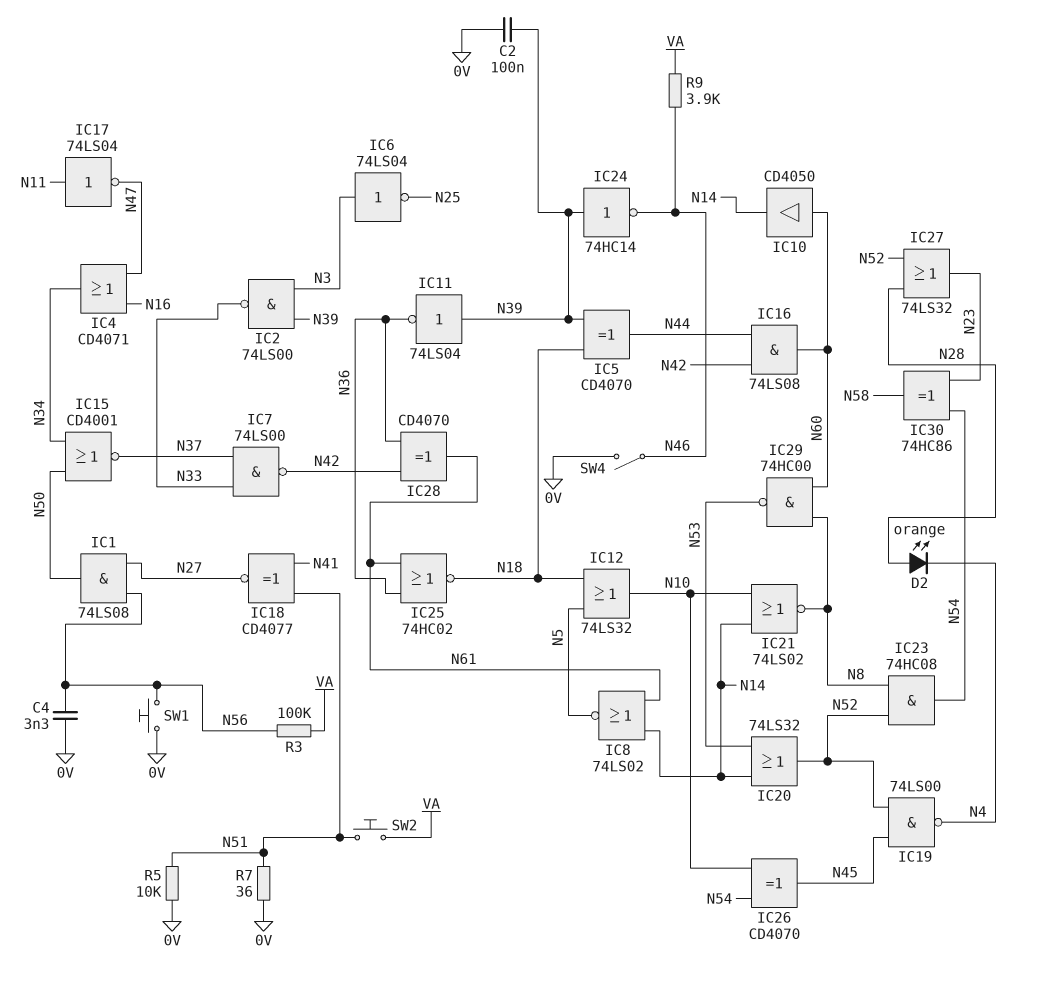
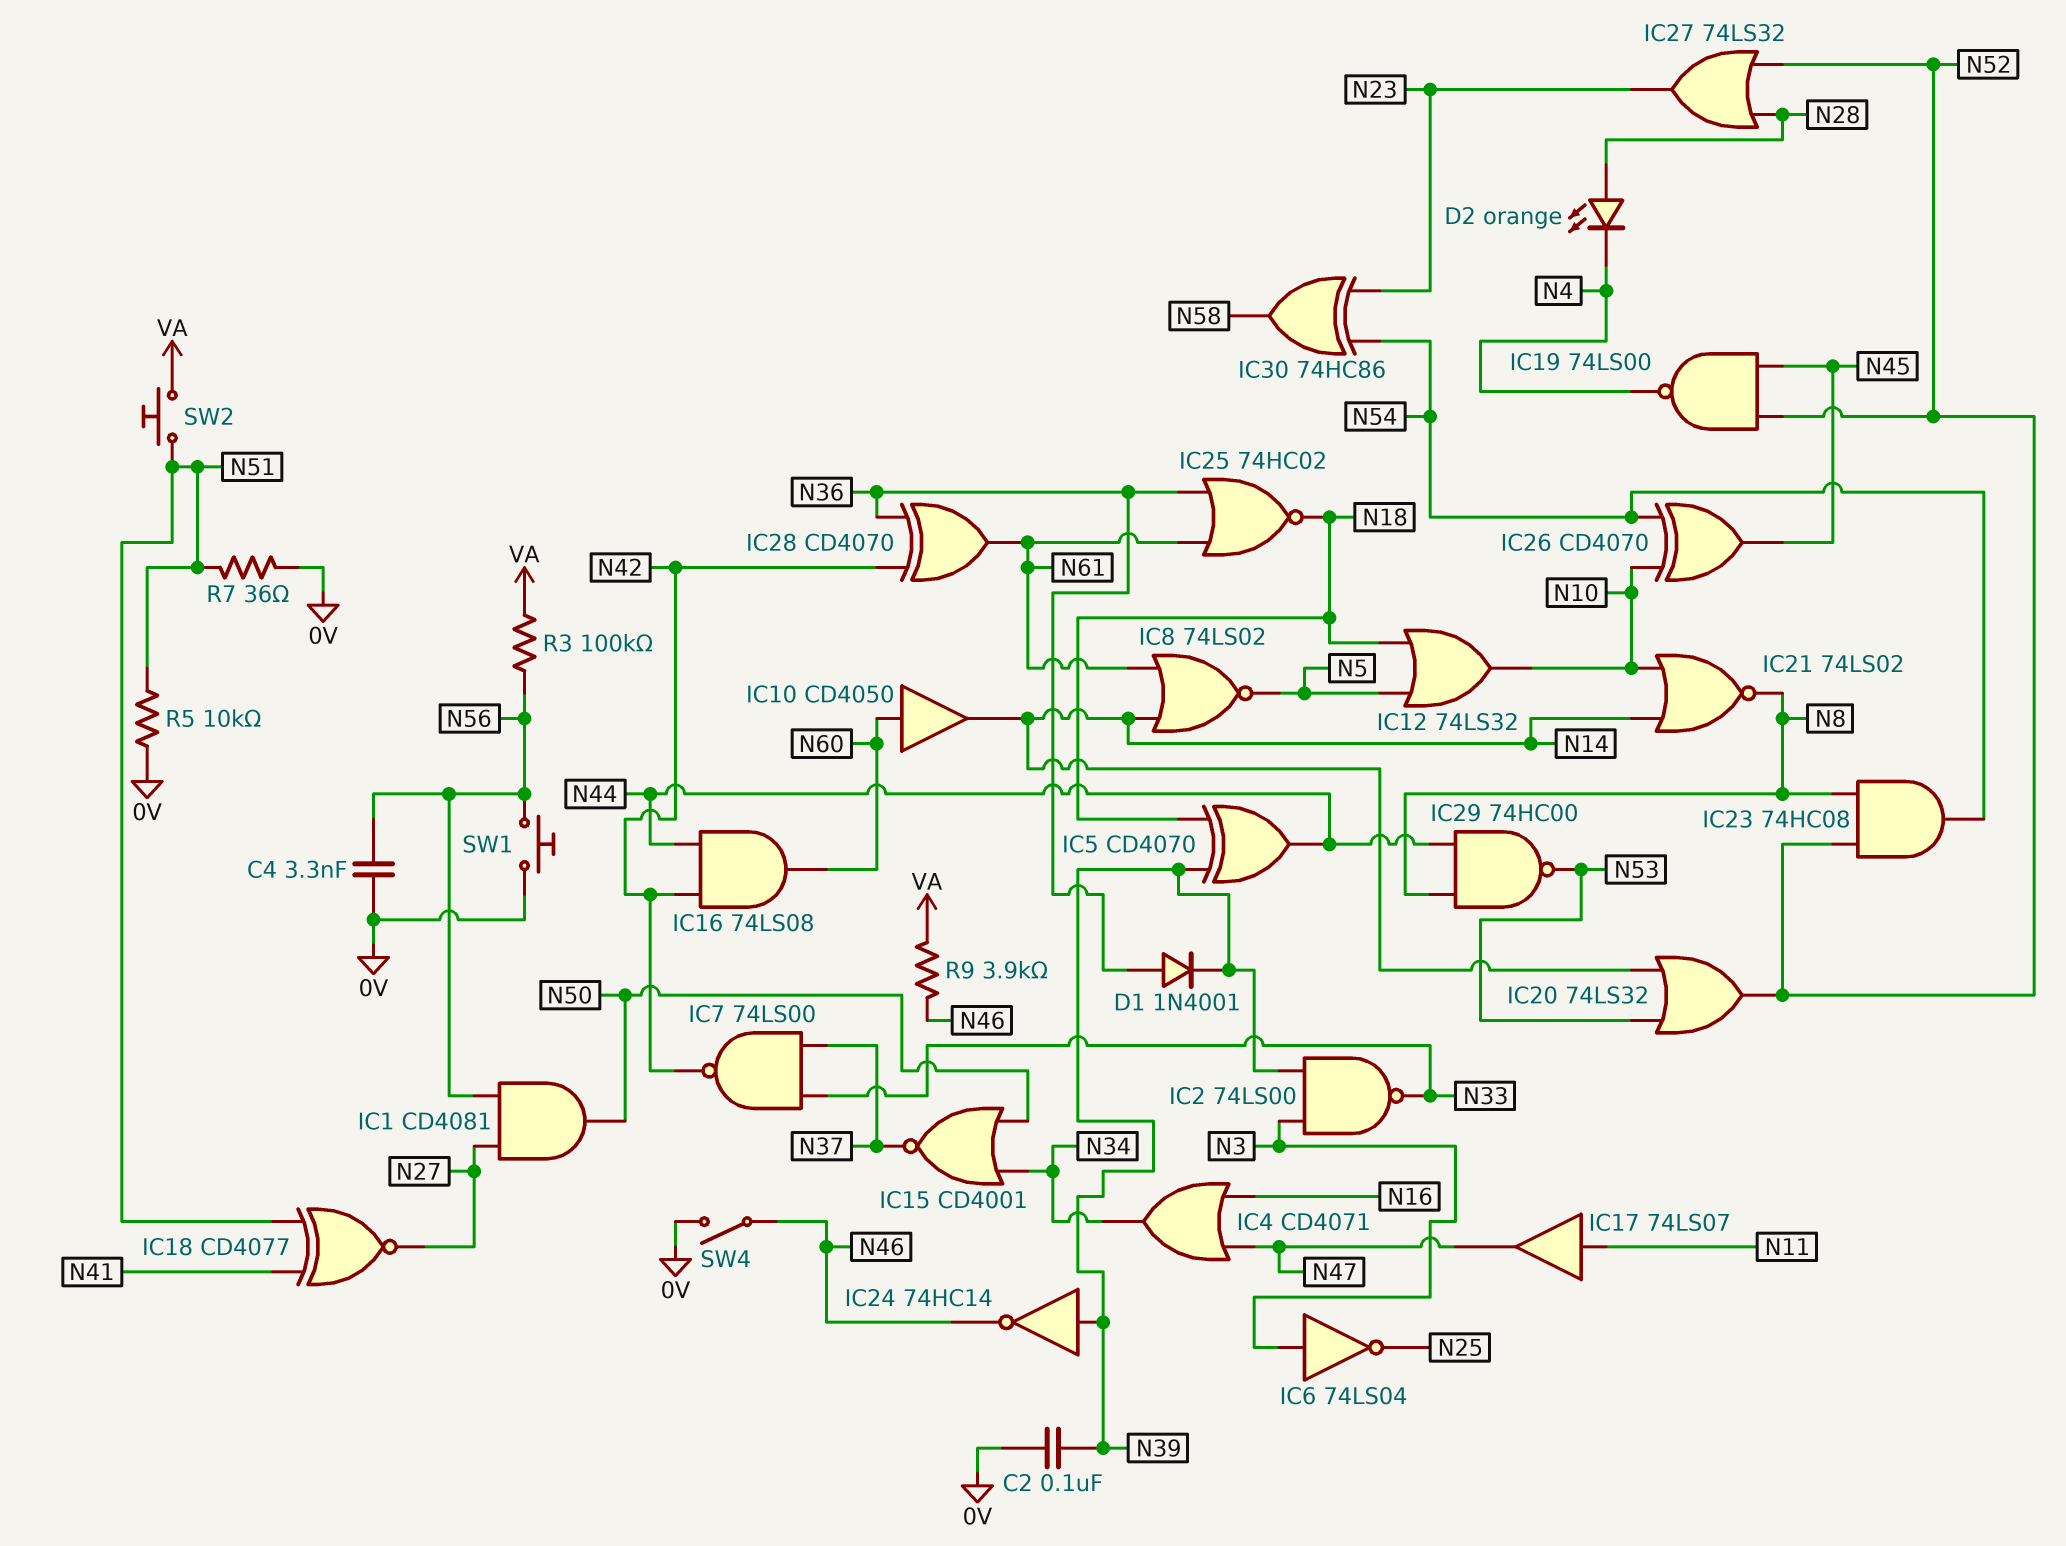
D1: none -> diode 1N4001 (A N36, K N39)
IC1: AND 74LS08 (in N27, in N56, out N50) -> AND CD4081 (in N27, in N56, out N50)
IC11: NOT 74LS04 (in N39, out N36) -> none
IC17: NOT 74LS04 (in N11, out N47) -> buffer 74LS07 (in N11, out N47)
IC29: NAND 74HC00 (in N8, in N60, out N53) -> NAND 74HC00 (in N8, in N44, out N53)

